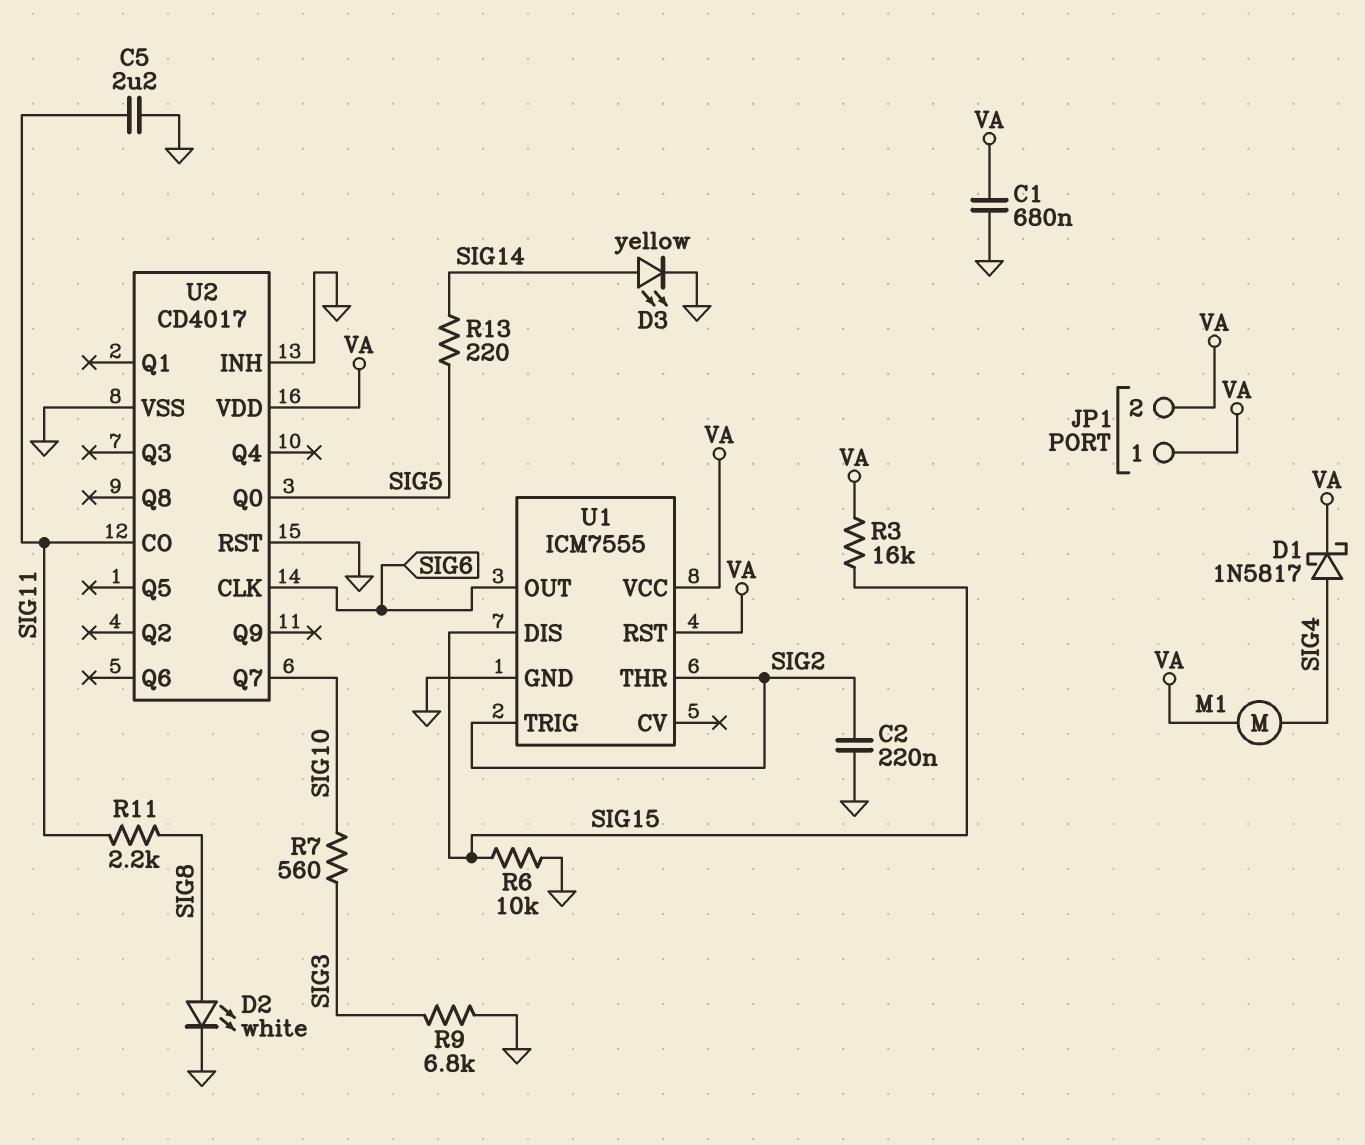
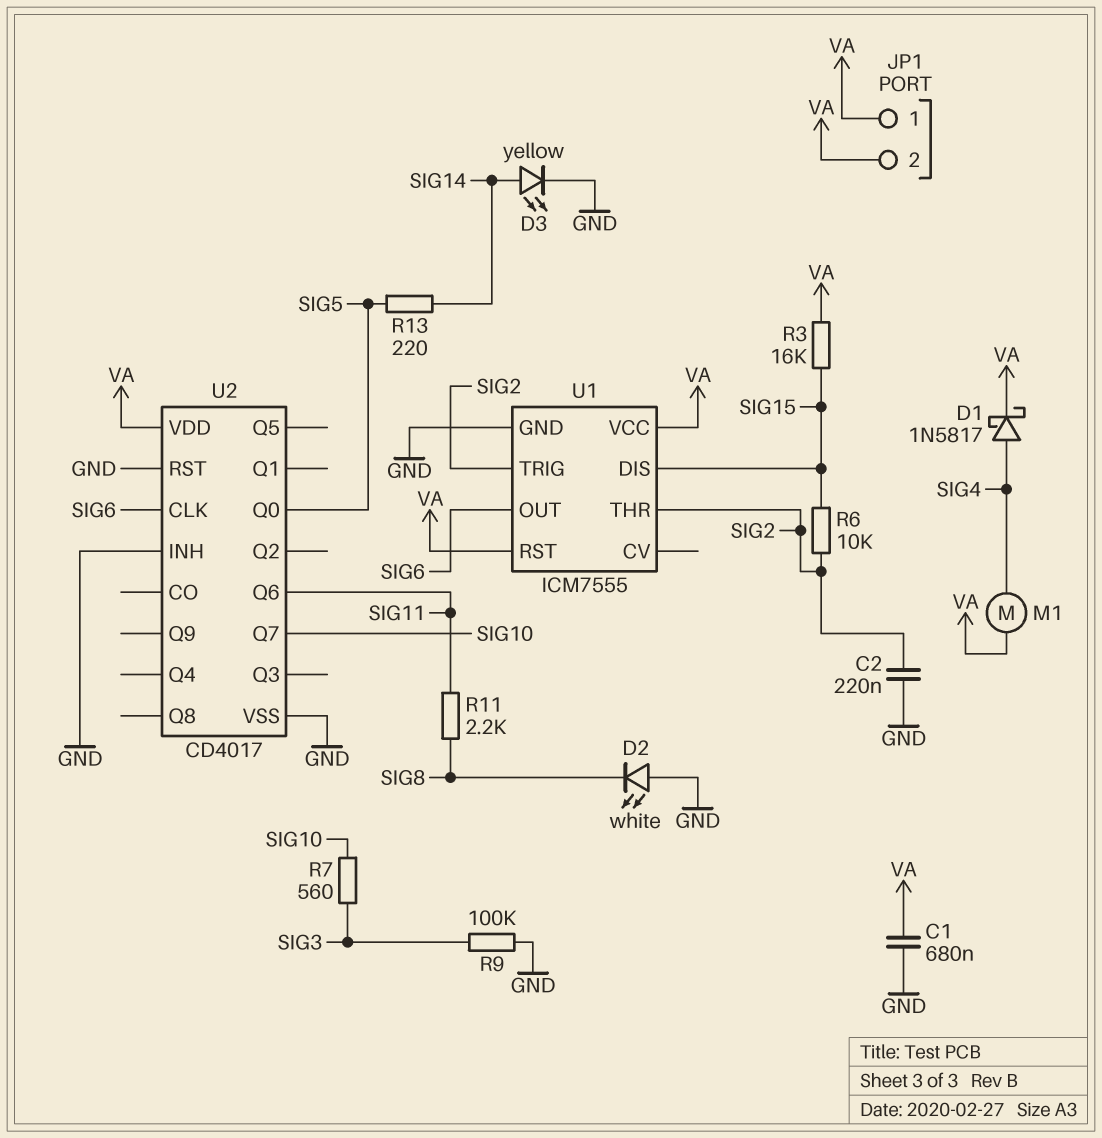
C5: 2.2uF (GND, SIG11) -> none
D2: LED white (A SIG8, K GND) -> LED white (A GND, K SIG8)
R6: 10k (GND, SIG15) -> 10k (SIG2, SIG15)
R9: 6.8k (GND, SIG3) -> 100k (GND, SIG3)
U2 pin CO: SIG11 -> none
U2 pin Q6: none -> SIG11

